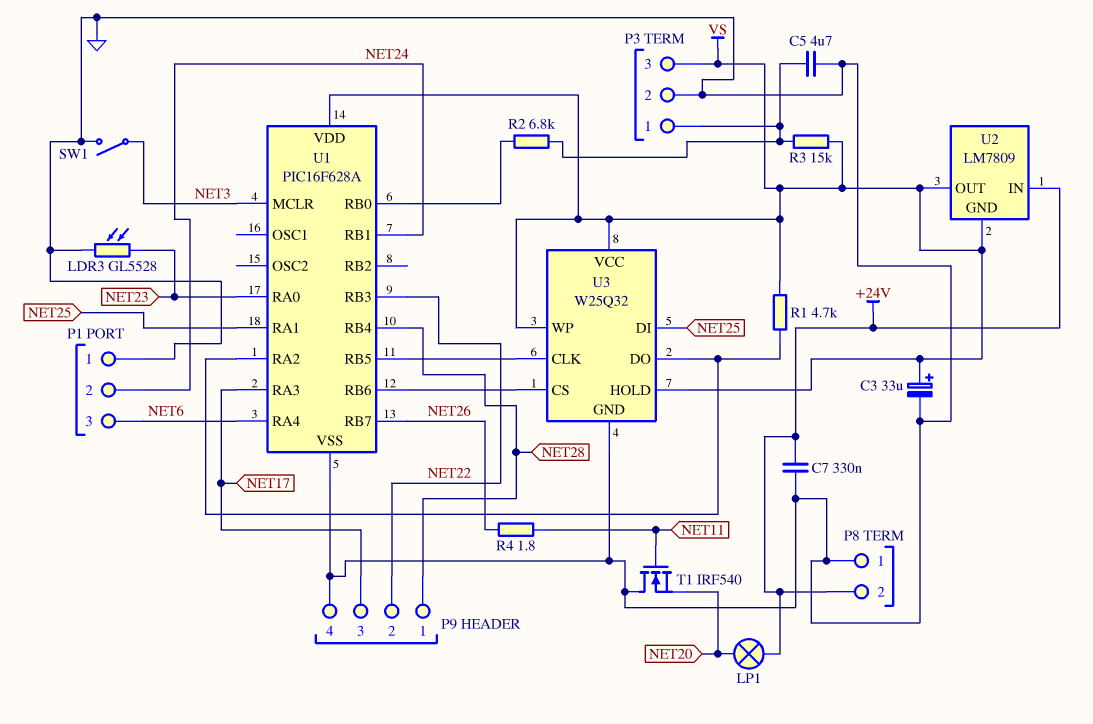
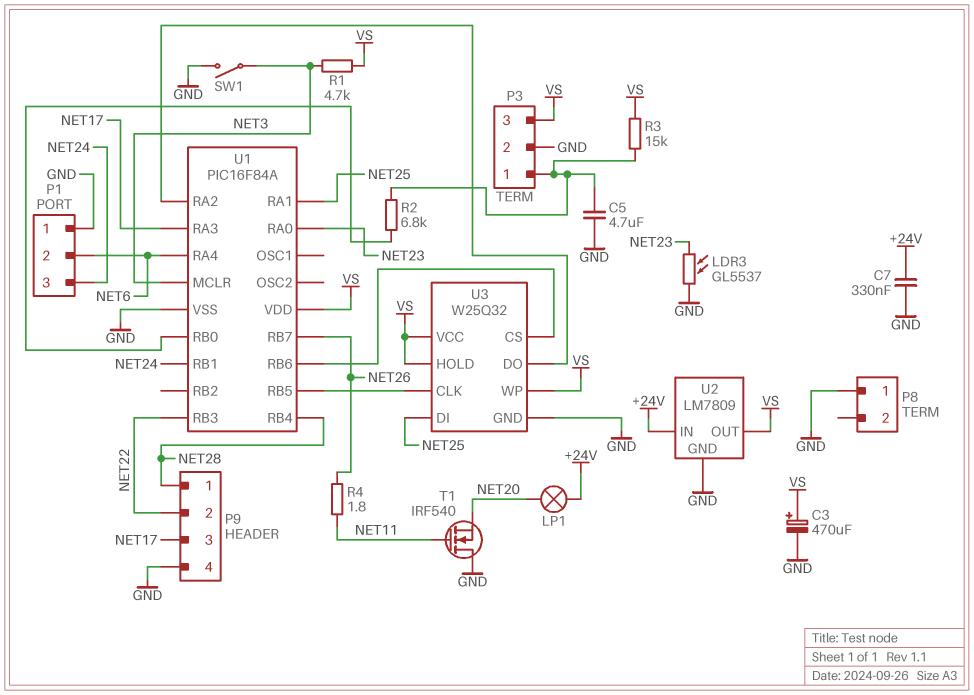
C3: 33uF (plus VS, minus GND) -> 470uF (plus VS, minus GND)
LDR3: GL5528 (GND, NET23) -> GL5537 (GND, NET23)
P1 pin 2: NET24 -> NET6
P1 pin 3: NET6 -> NET24
P8 pin 2: +24V -> none
R1: 4.7k (U1/RA2, VS) -> 4.7k (NET3, VS)
U1: PIC16F628A -> PIC16F84A
U2 pin GND: VS -> GND

